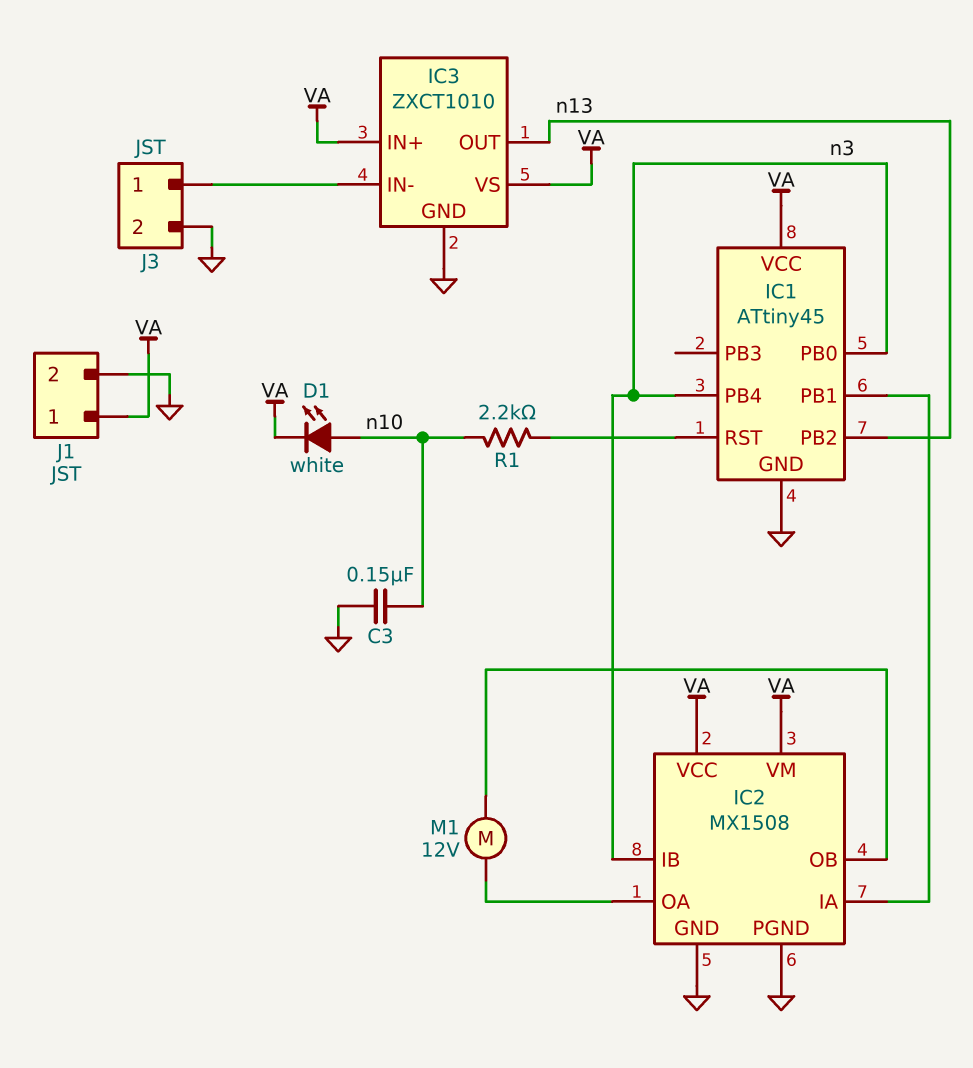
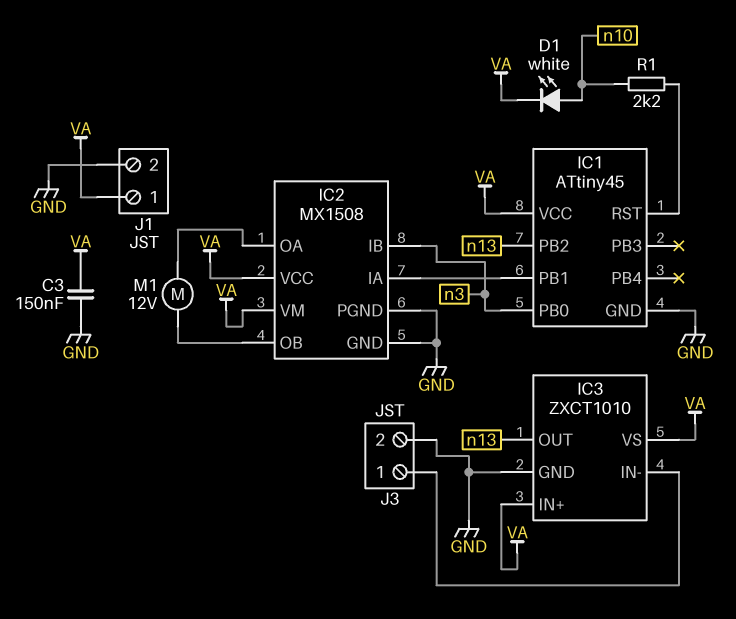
C3: 150nF (GND, n10) -> 150nF (GND, VA)
IC1 pin PB4: n3 -> none

